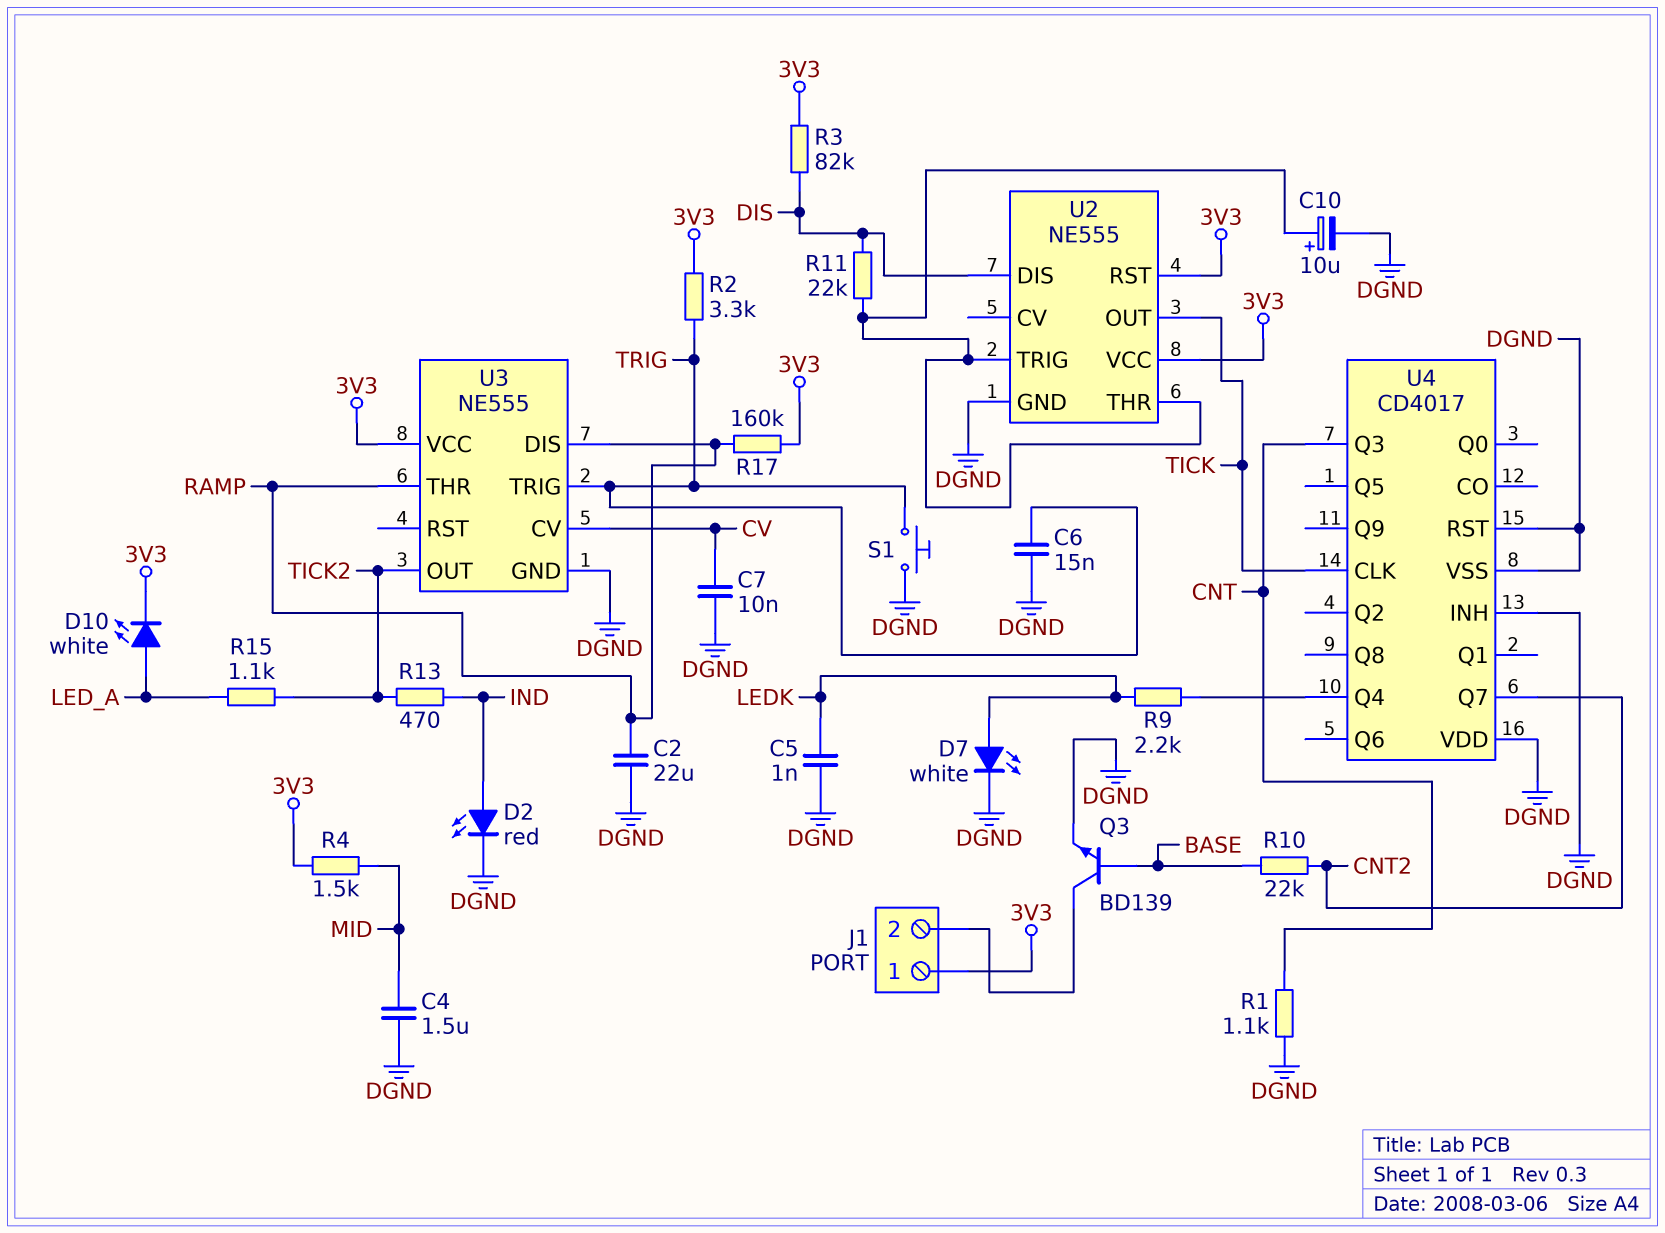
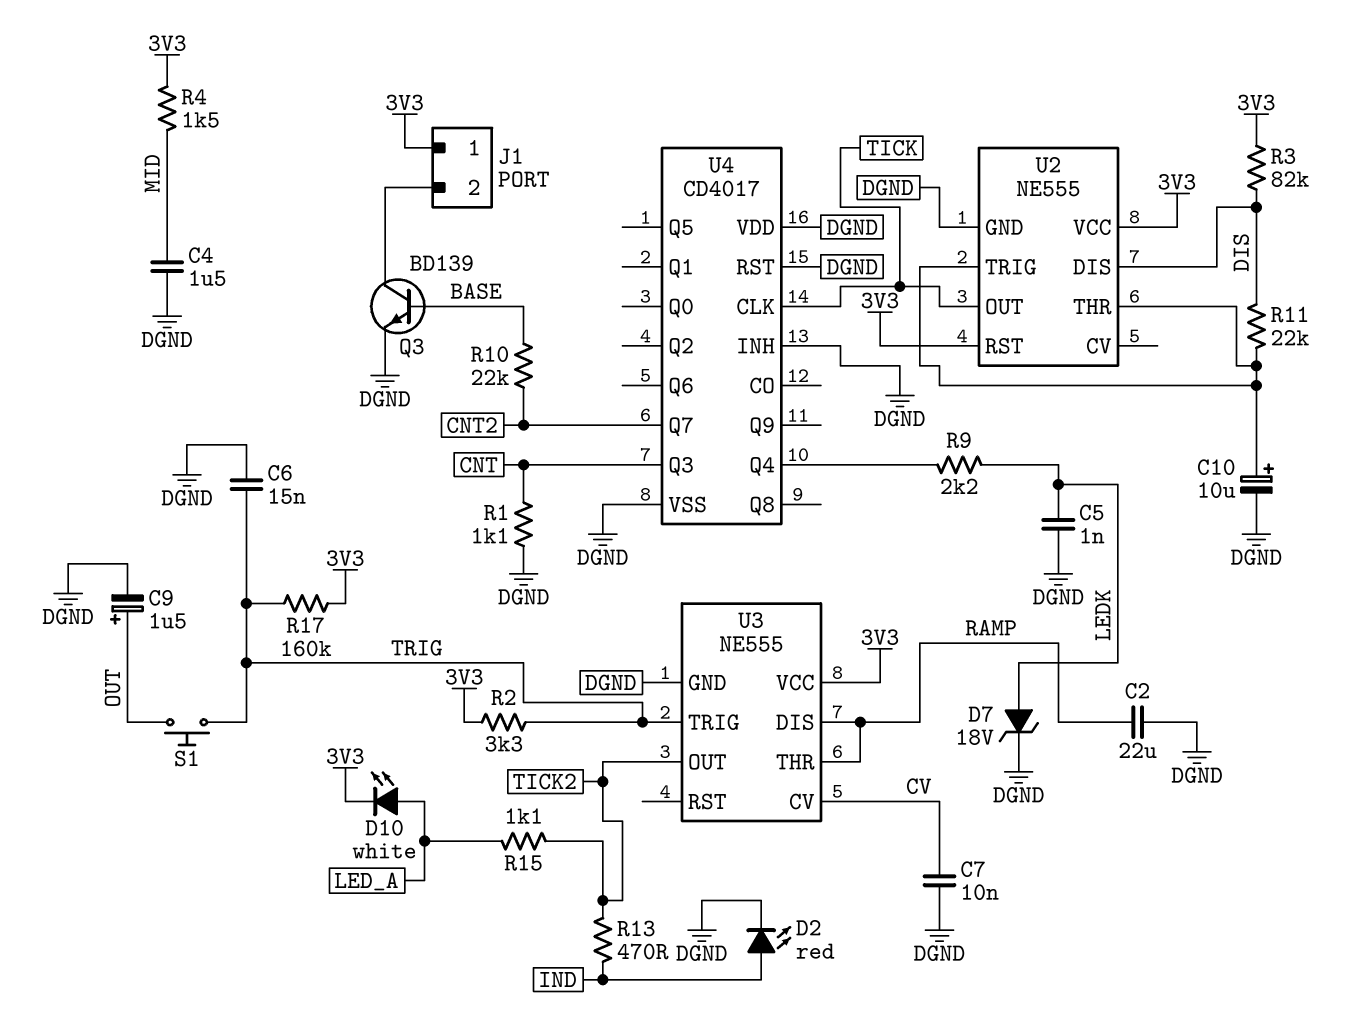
C9: none -> 1.5uF (plus OUT, minus DGND)
D7: LED white (A LEDK, K DGND) -> zener 18V (A LEDK, K DGND)
R17: 160k (3V3, RAMP) -> 160k (3V3, TRIG)
S1: button (DGND, TRIG) -> button (OUT, TRIG)

